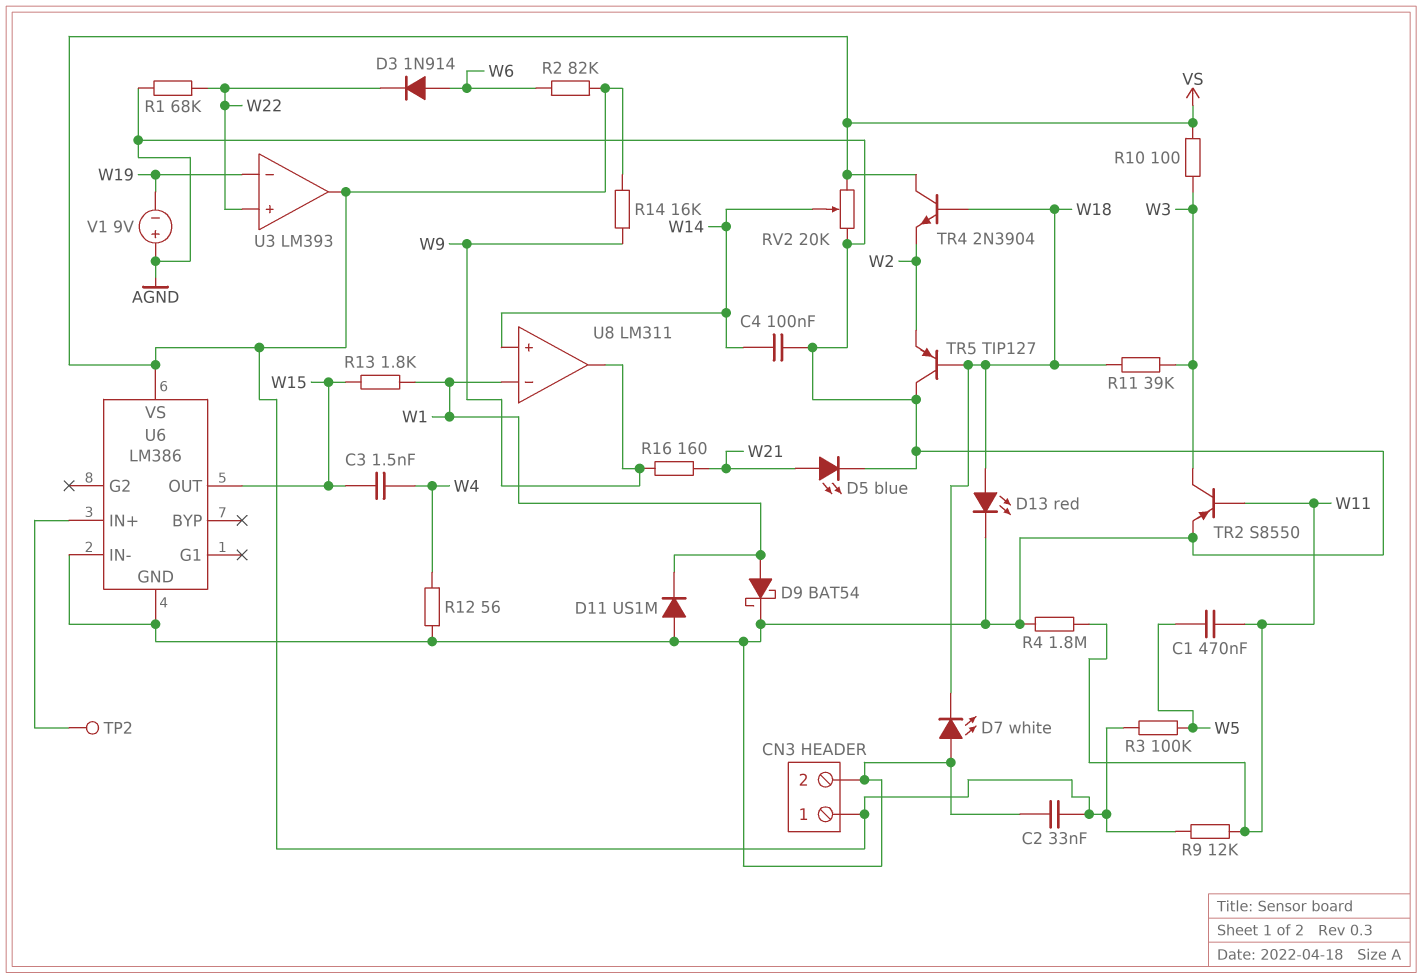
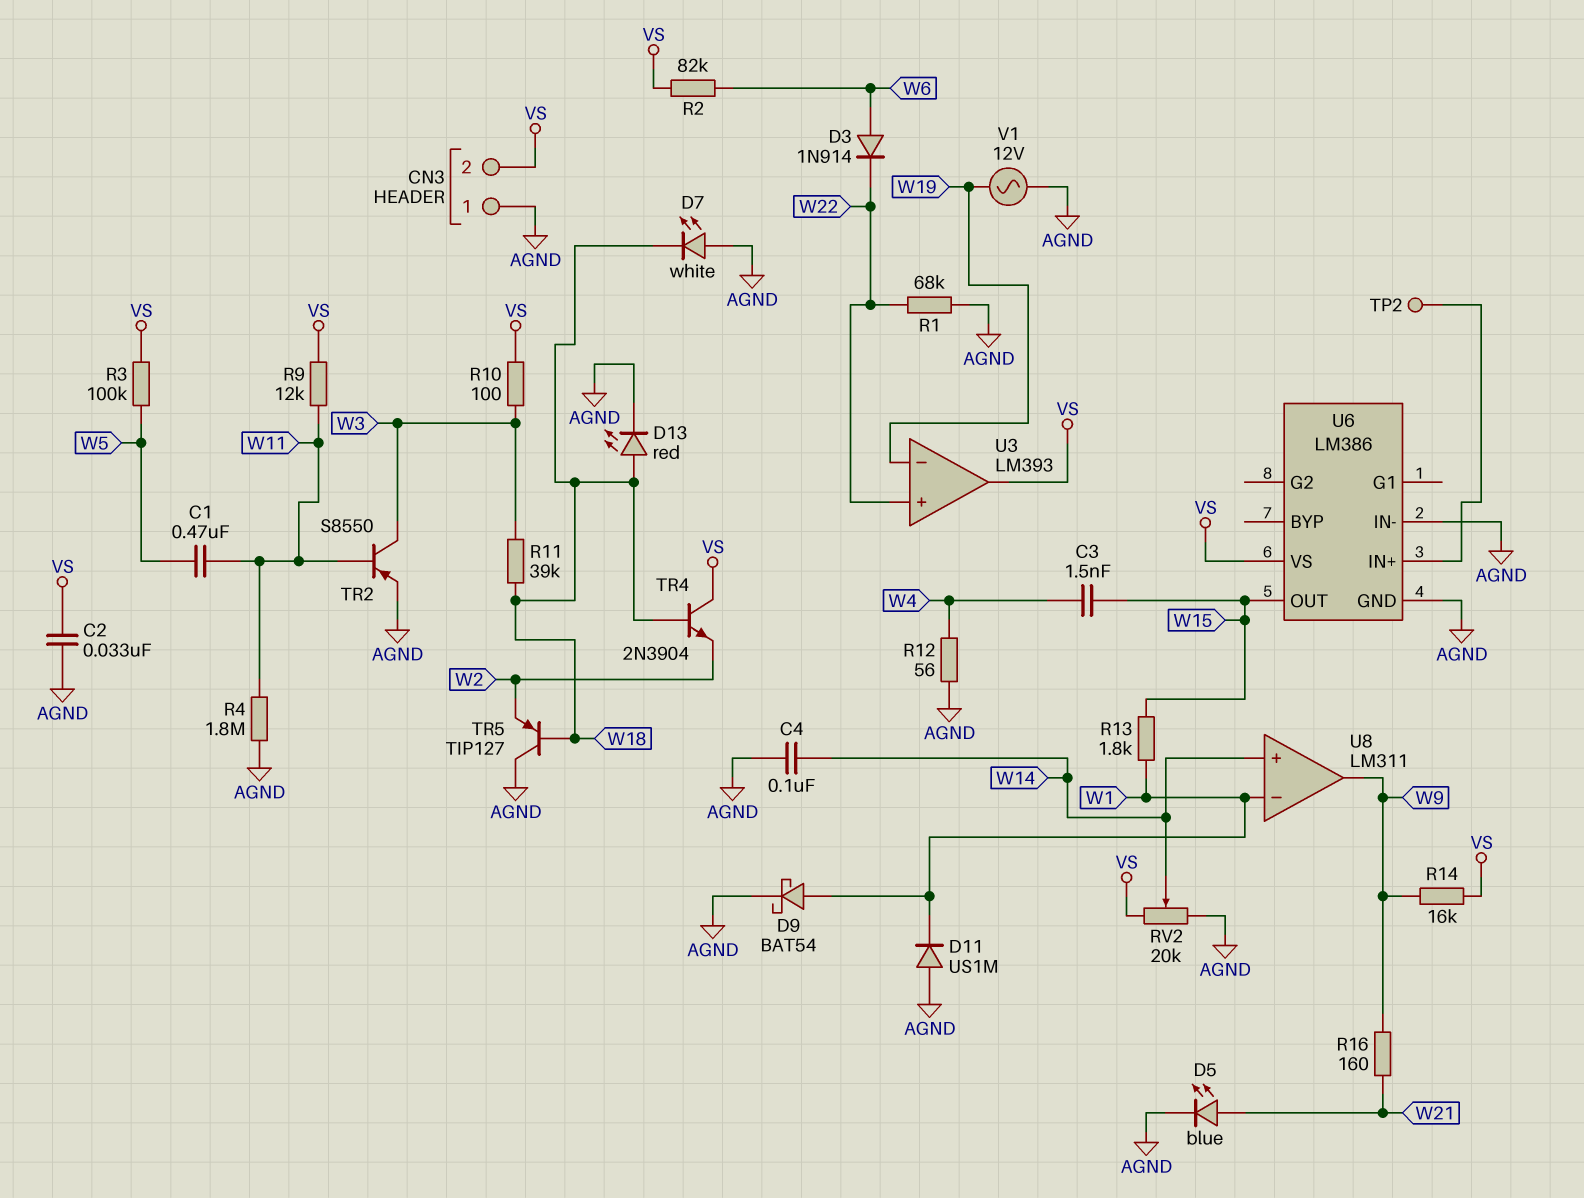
CN3 pin 1: VS -> AGND
CN3 pin 2: AGND -> VS
V1: 9V (plus AGND, minus W19) -> AC 12V (AGND, W19)

